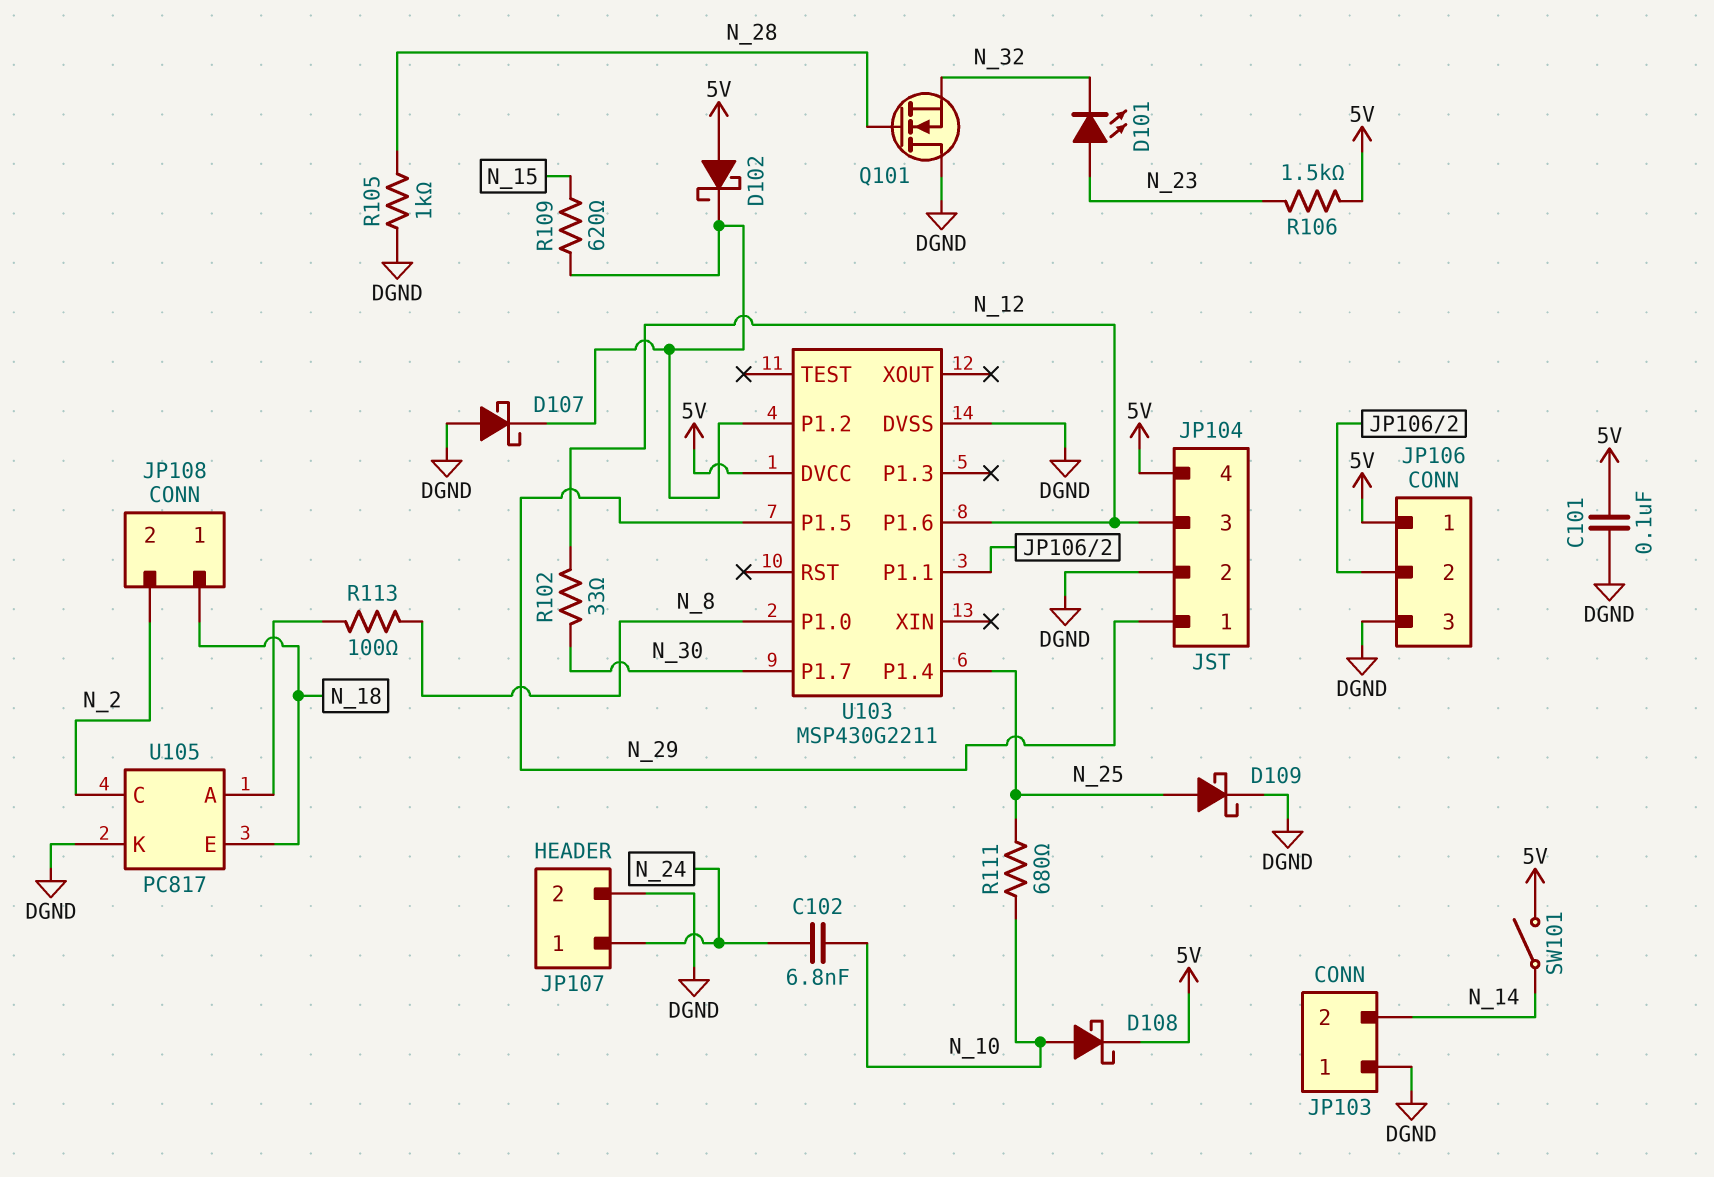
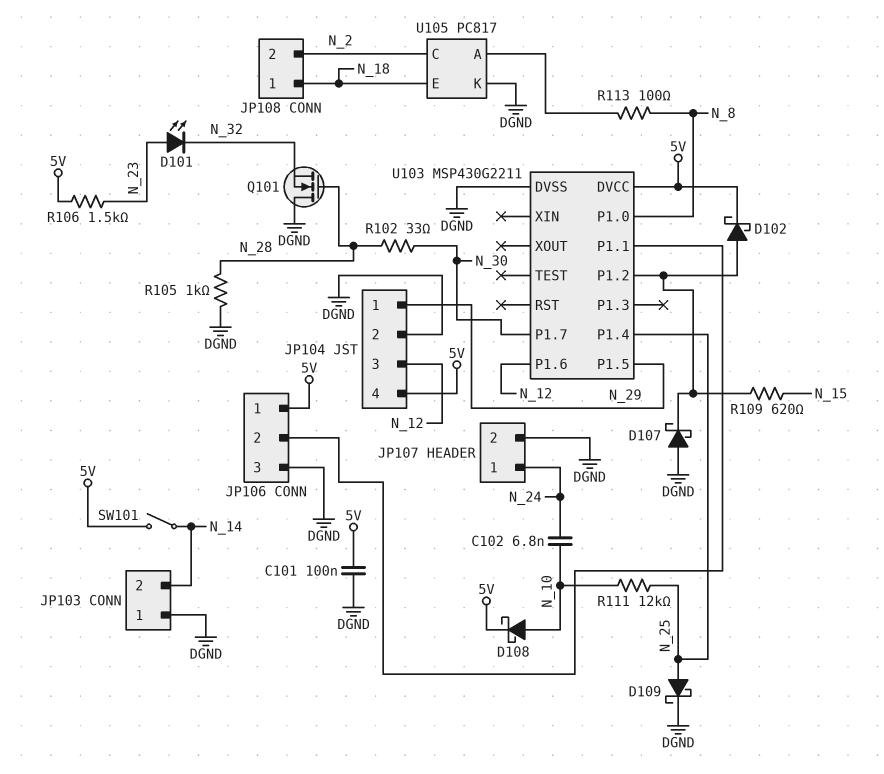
D102: schottky (A 5V, K U103/P1.2) -> schottky (A U103/P1.2, K 5V)
R102: 33 (N_12, N_30) -> 33 (N_28, N_30)
R111: 680 (N_10, N_25) -> 12k (N_10, N_25)

